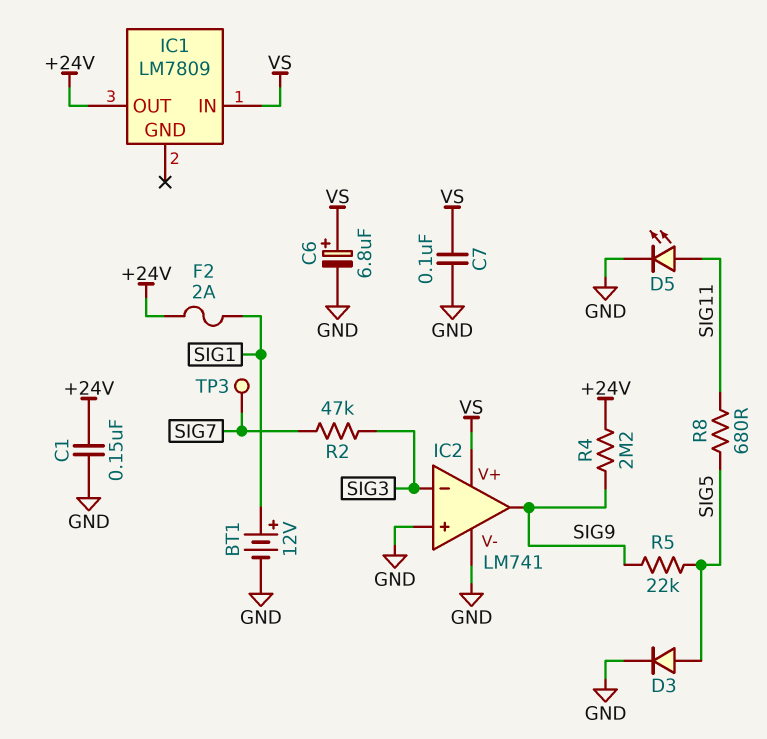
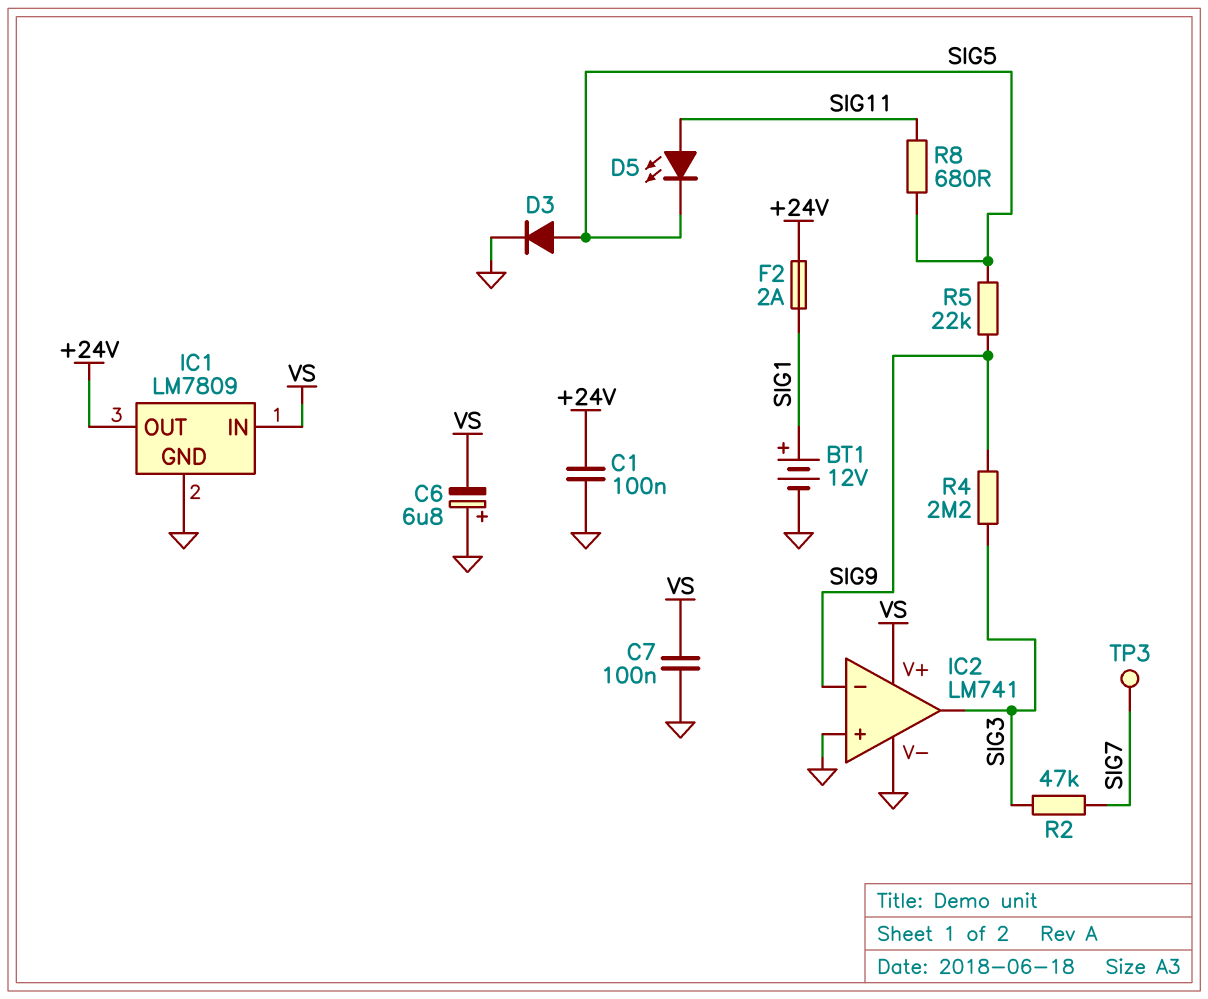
C1: 150nF (+24V, GND) -> 100nF (+24V, GND)
C6: 6.8uF (plus VS, minus GND) -> 6.8uF (plus GND, minus VS)
D5: LED (A SIG11, K GND) -> LED (A SIG11, K SIG5)
IC1 pin GND: none -> GND
IC2 pin in-: SIG3 -> SIG9
IC2 pin out: SIG9 -> SIG3
R4: 2.2M (+24V, SIG9) -> 2.2M (SIG3, SIG9)

